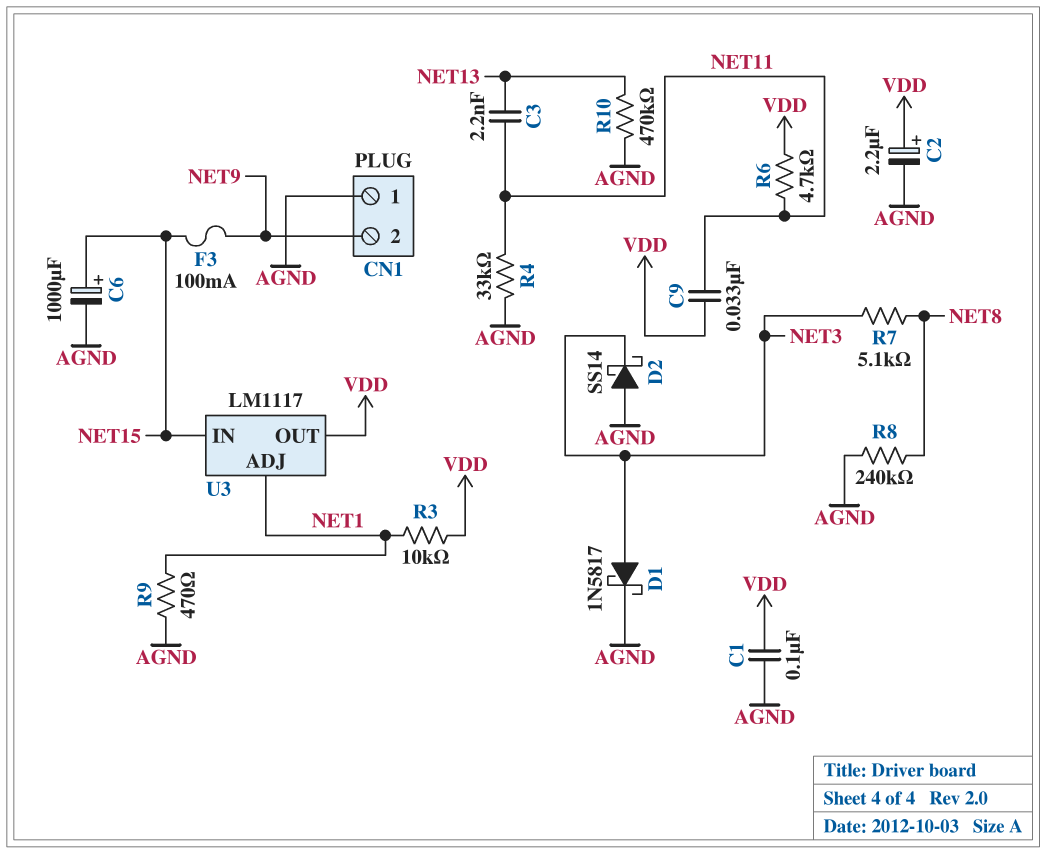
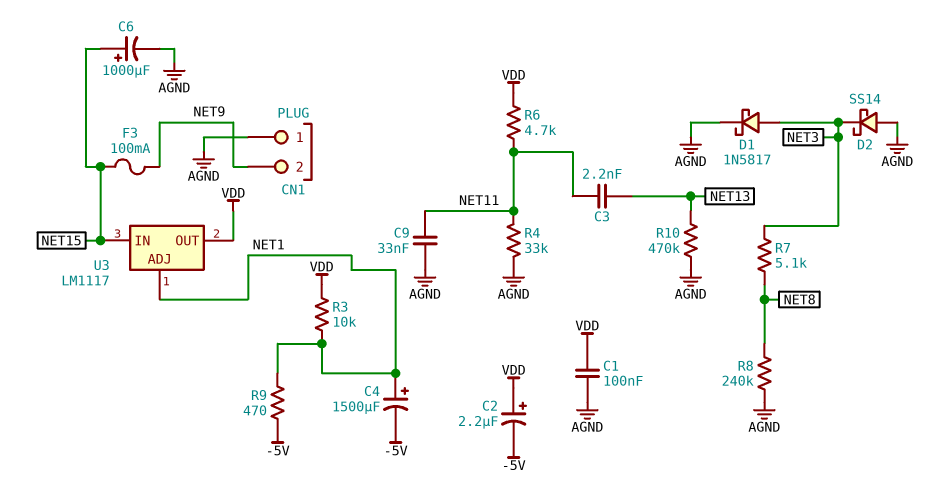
C2: 2.2uF (plus VDD, minus AGND) -> 2.2uF (plus VDD, minus -5V)
C4: none -> 1500uF (plus NET1, minus -5V)
C9: 33nF (NET11, VDD) -> 33nF (AGND, NET11)
R9: 470 (AGND, NET1) -> 470 (-5V, NET1)

